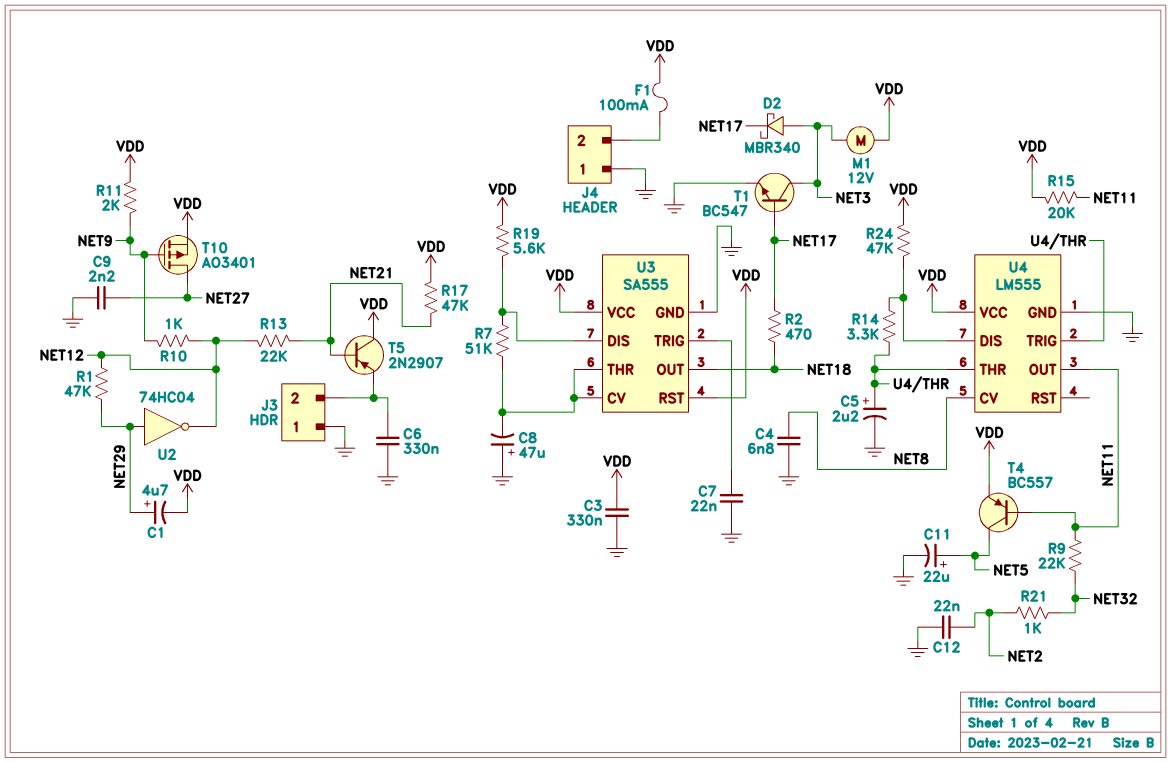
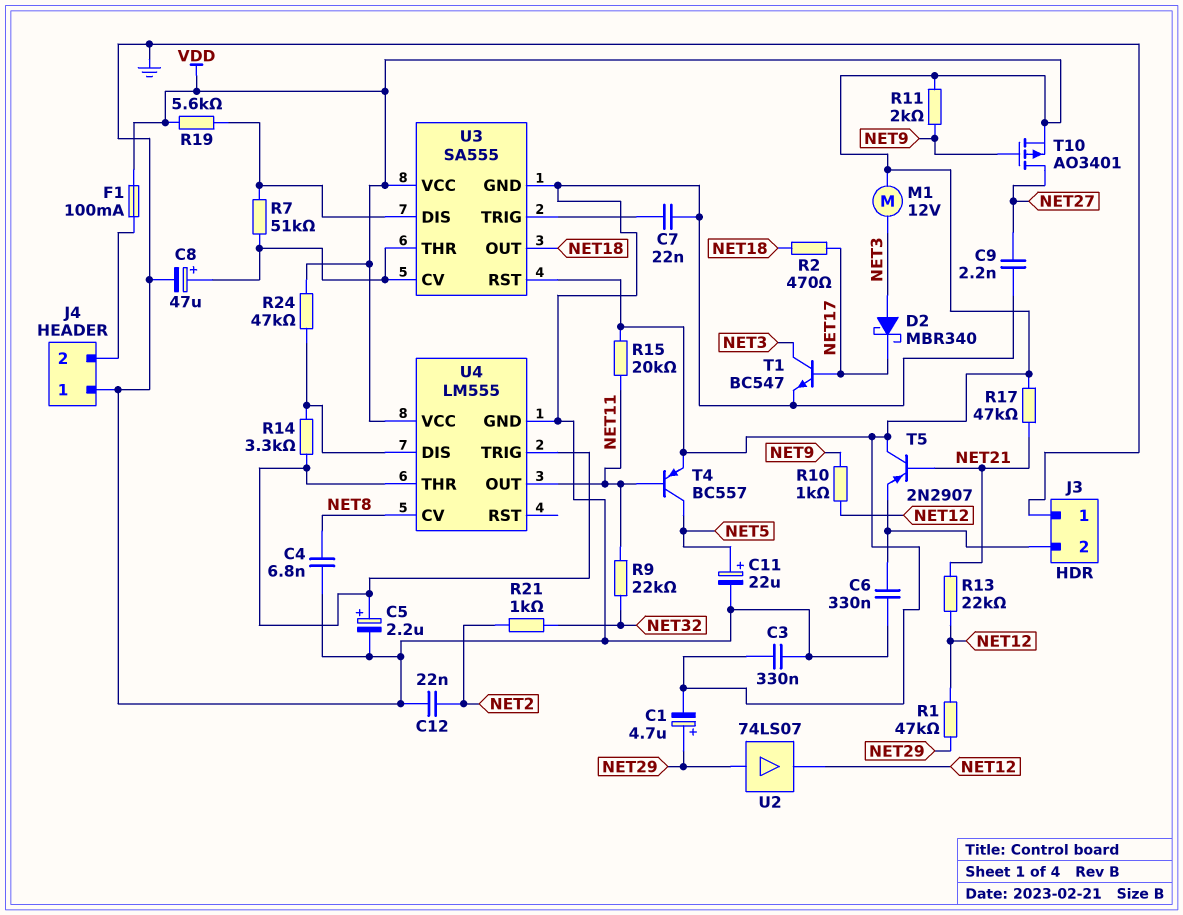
C8: 47uF (plus GND, minus U3/CV) -> 47uF (plus U3/CV, minus GND)
U2: NOT 74HC04 (in NET29, out NET12) -> buffer 74LS07 (in NET29, out NET12)

